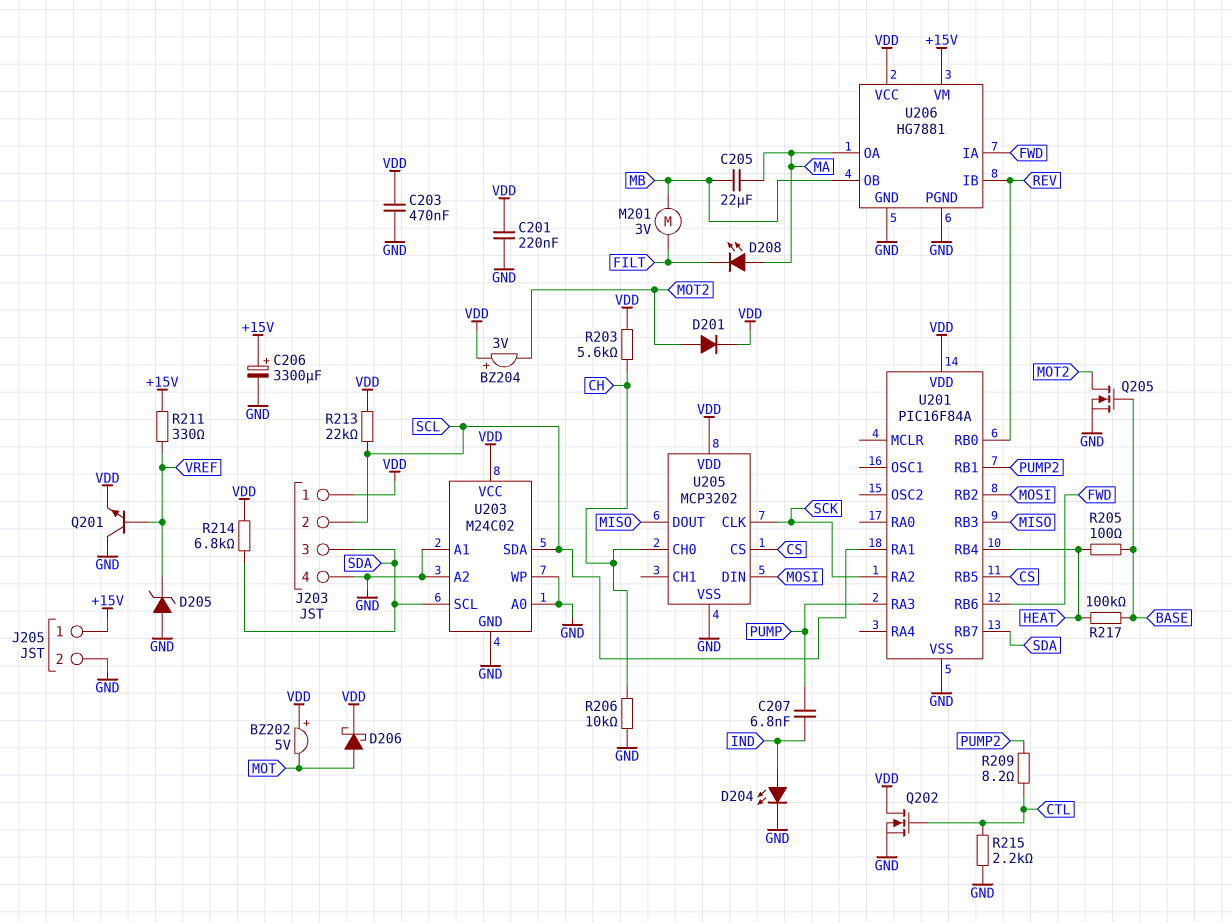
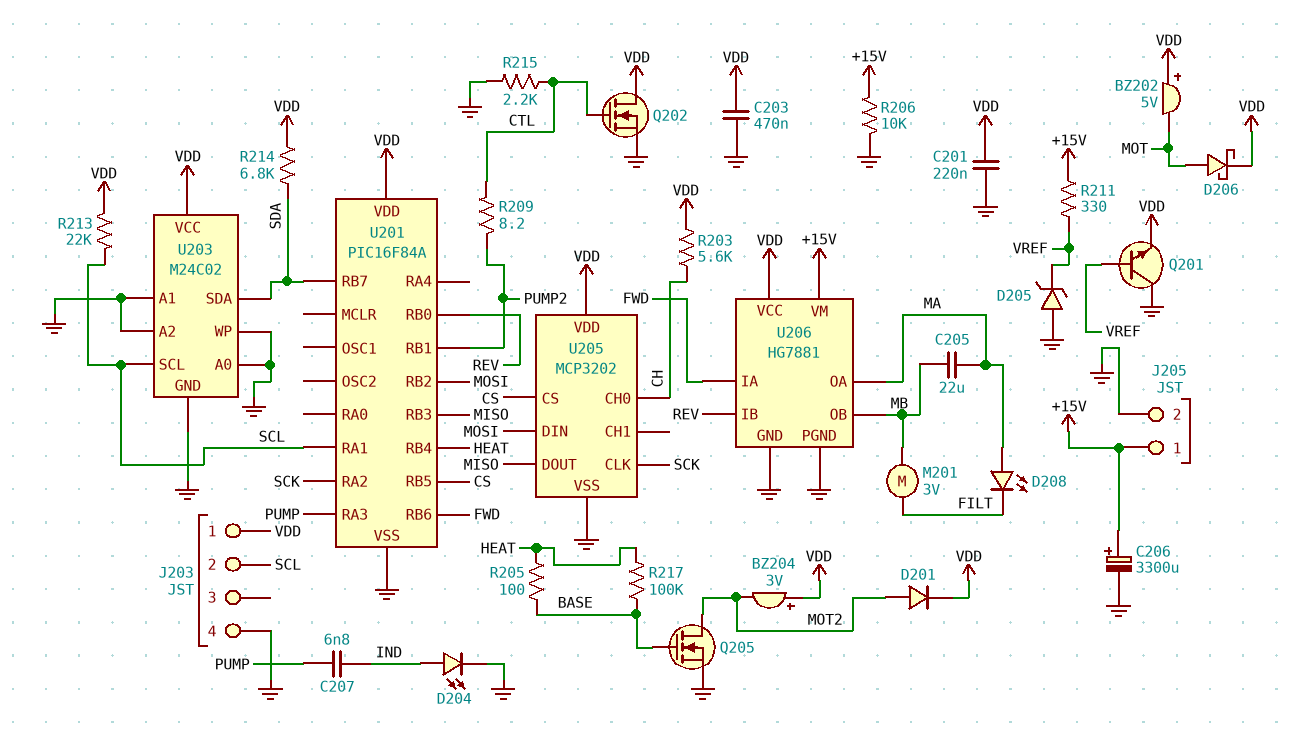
J203 pin 3: SDA -> none
R206: 10k (CH, GND) -> 10k (+15V, GND)
U203 pin SCL: SDA -> SCL
U203 pin SDA: SCL -> SDA

